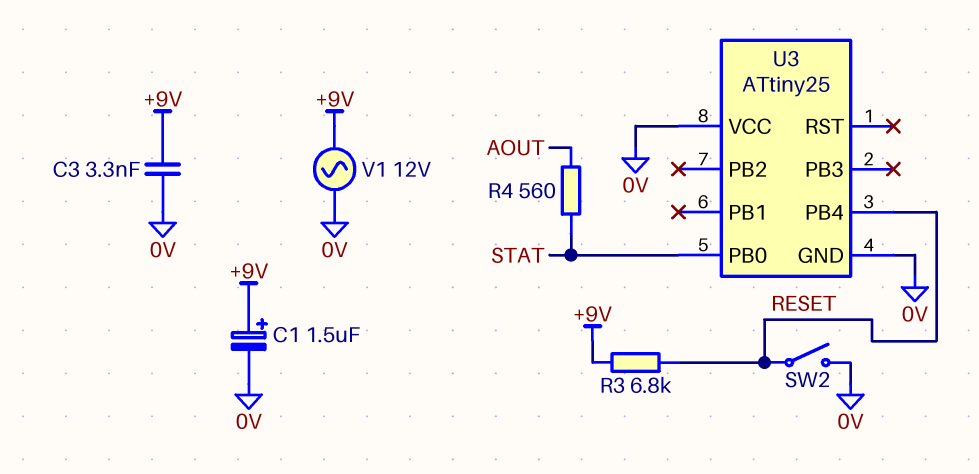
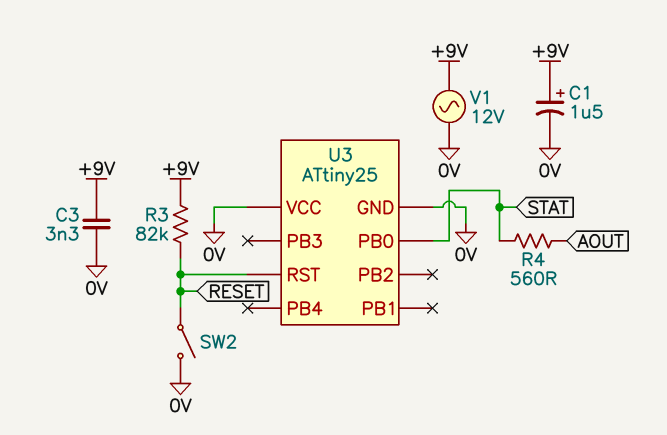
R3: 6.8k (+9V, RESET) -> 82k (+9V, RESET)
U3 pin PB4: RESET -> none
U3 pin RST: none -> RESET

